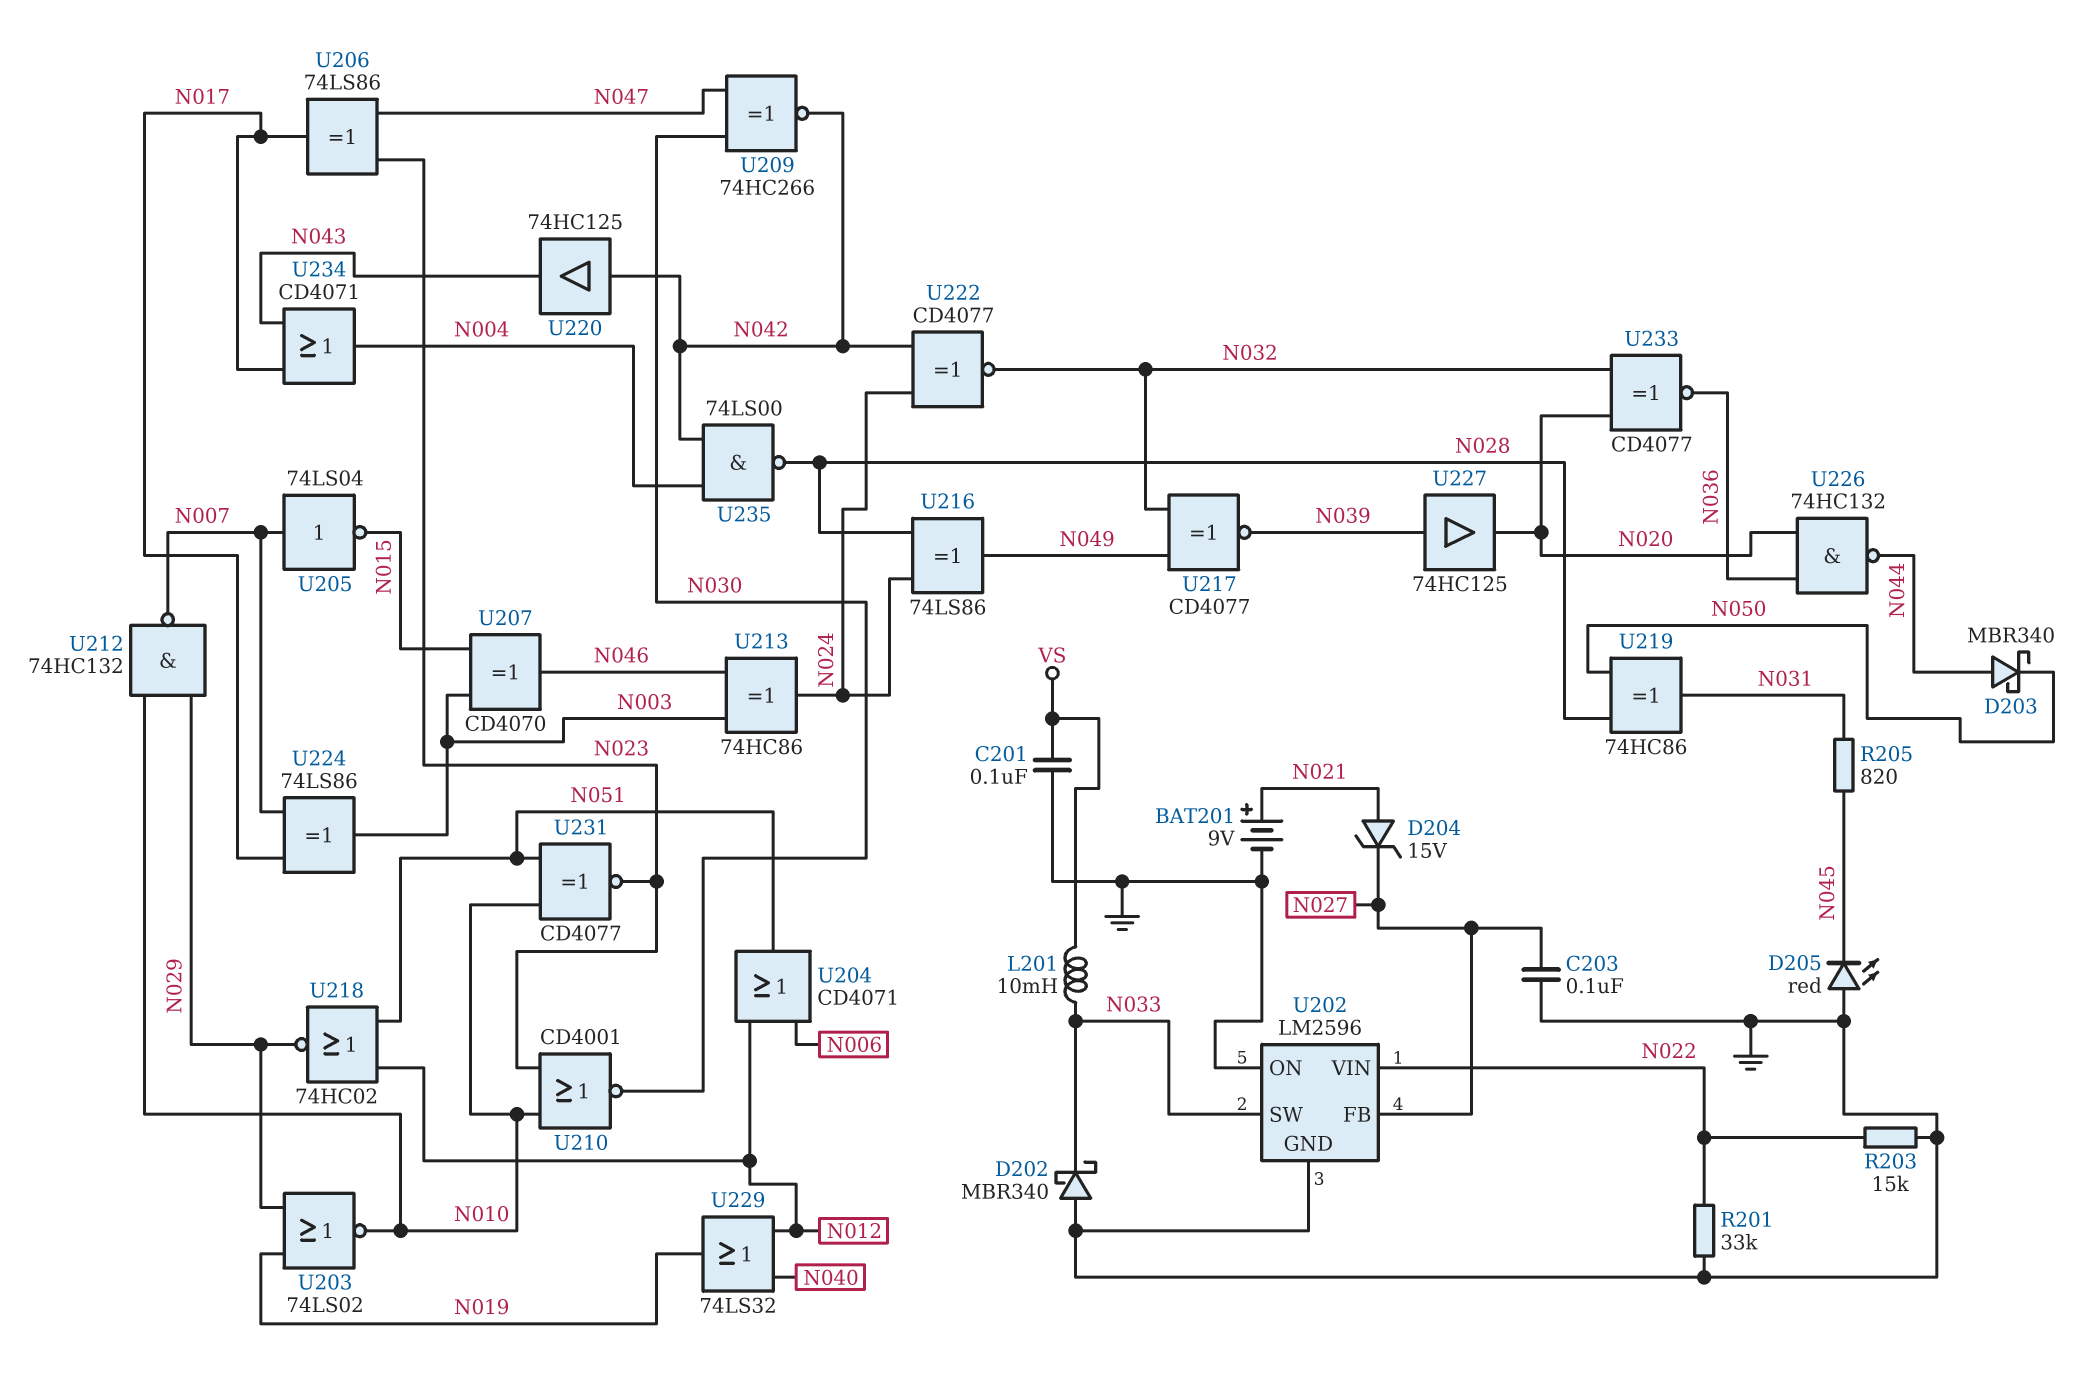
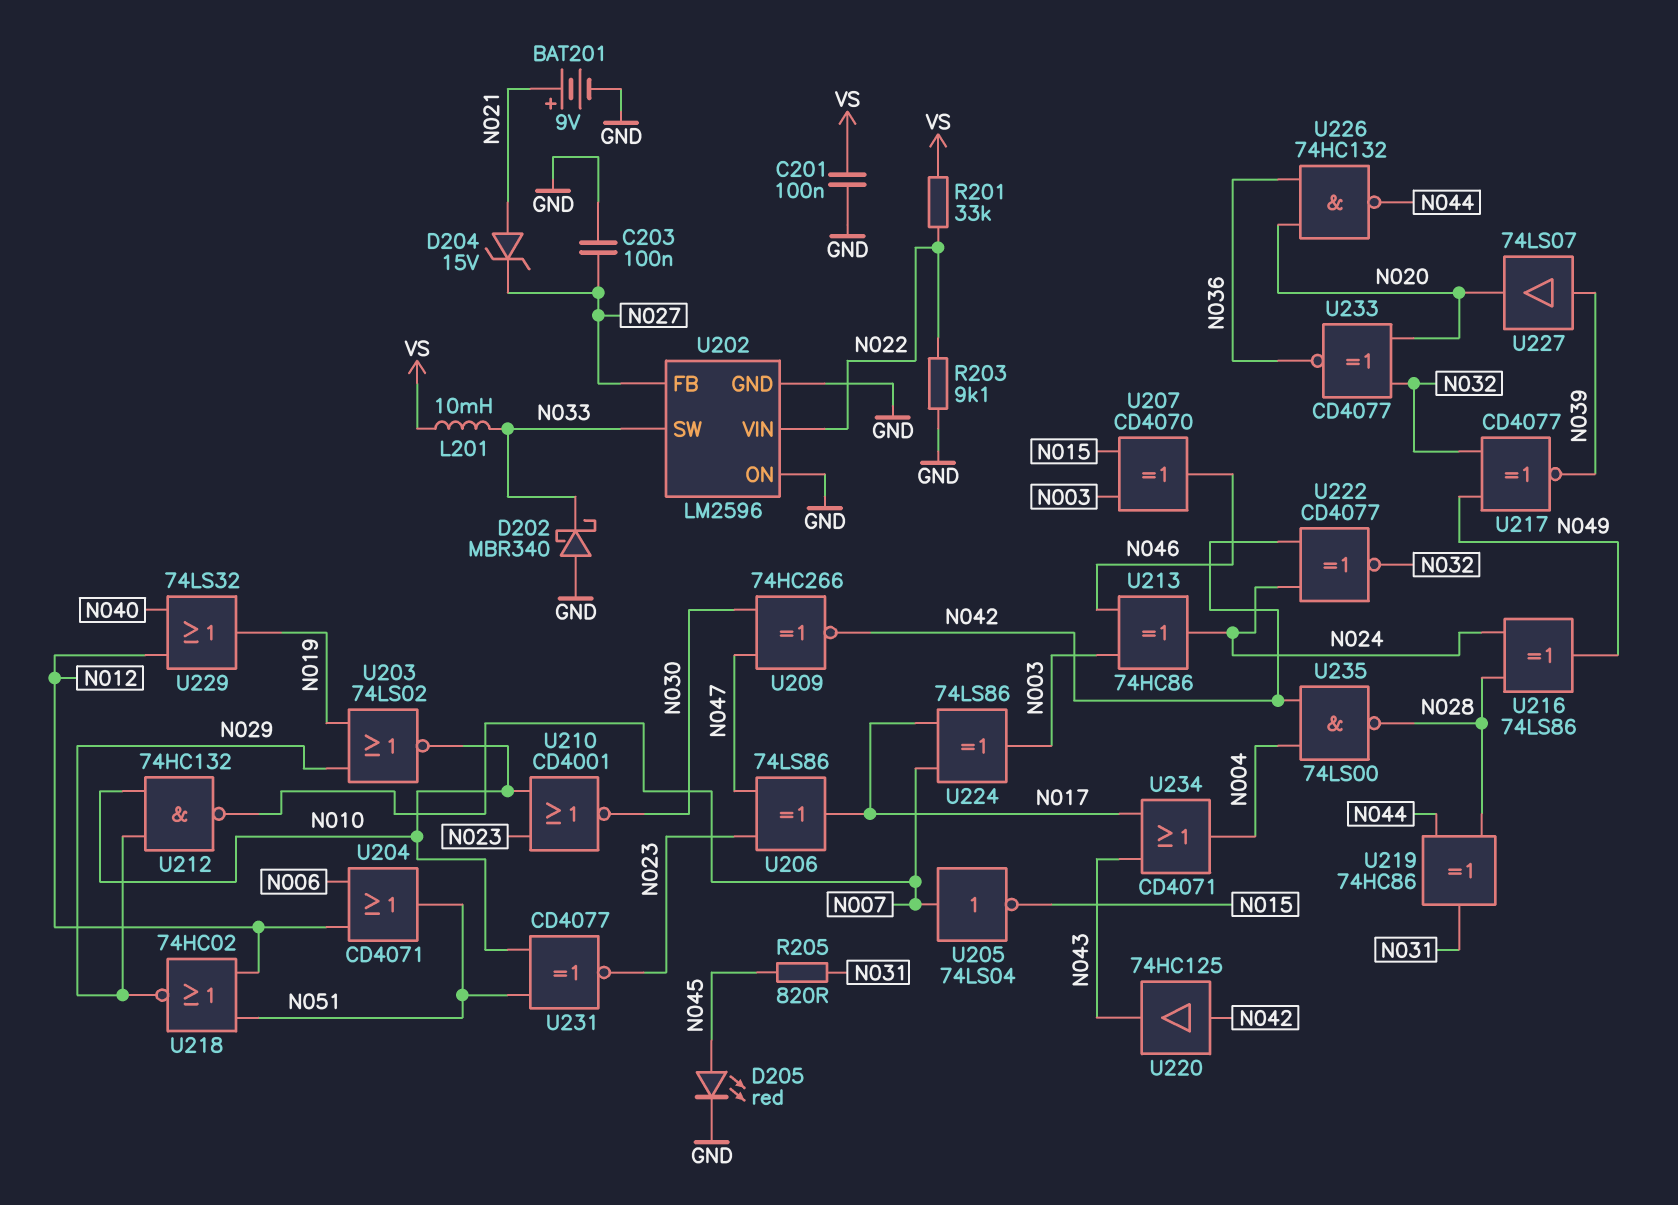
D203: schottky MBR340 (A N044, K N050) -> none
D205: LED red (A GND, K N045) -> LED red (A N045, K GND)
R201: 33k (GND, N022) -> 33k (N022, VS)
R203: 15k (GND, N022) -> 9.1k (GND, N022)
U219: XOR 74HC86 (in N028, in N050, out N031) -> XOR 74HC86 (in N028, in N044, out N031)
U227: buffer 74HC125 (in N039, out N020) -> buffer 74LS07 (in N039, out N020)

